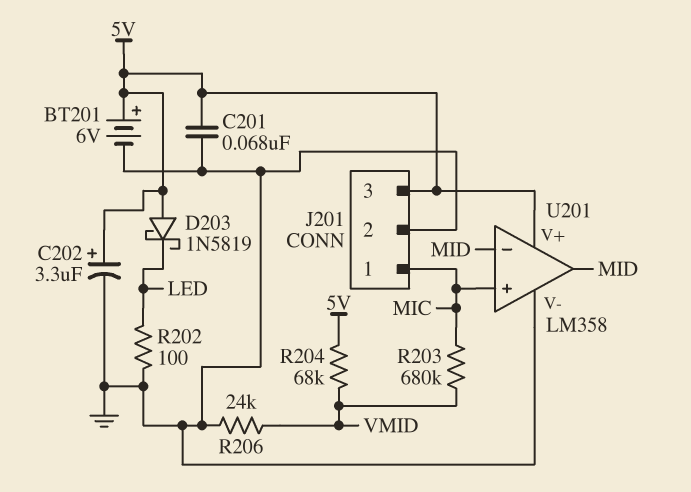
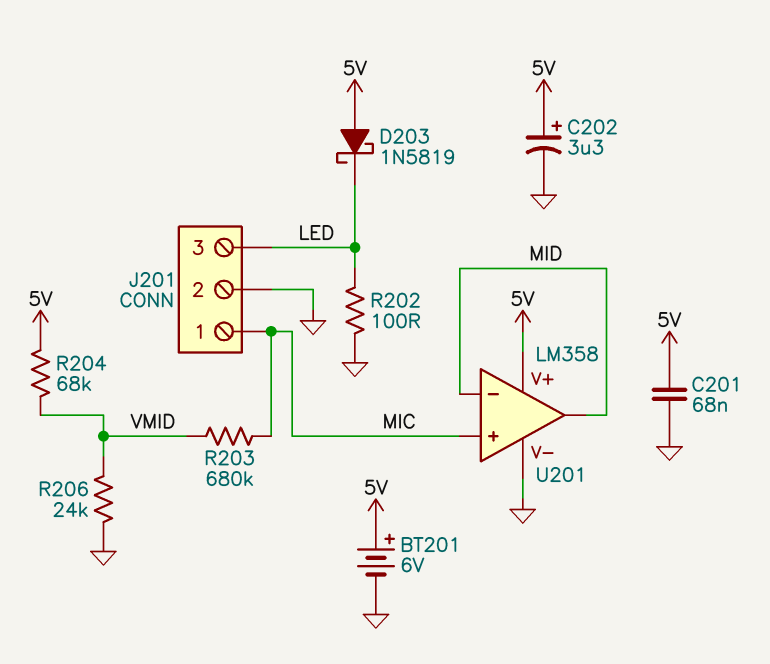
J201 pin 3: 5V -> LED

